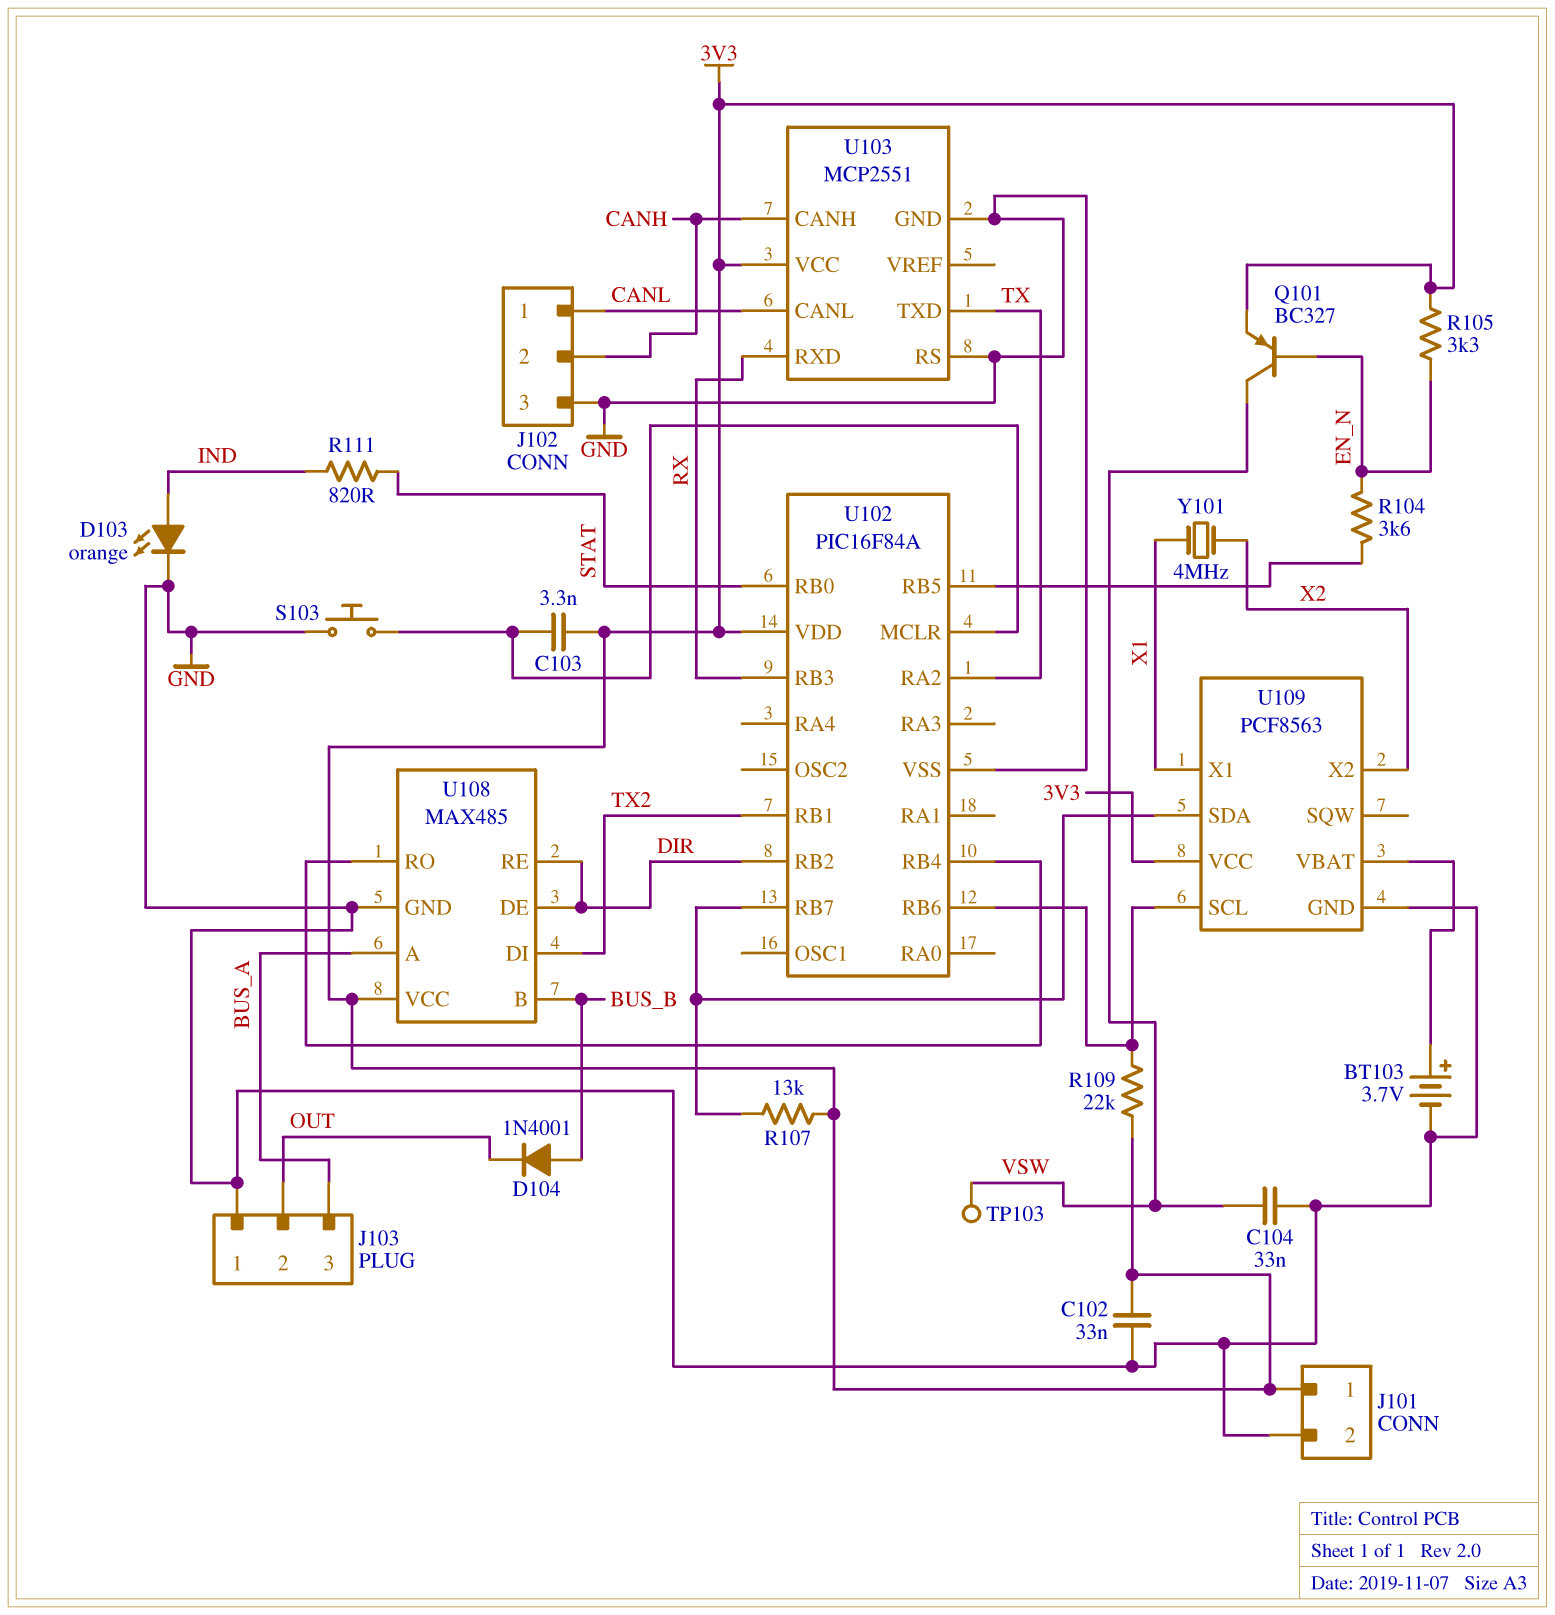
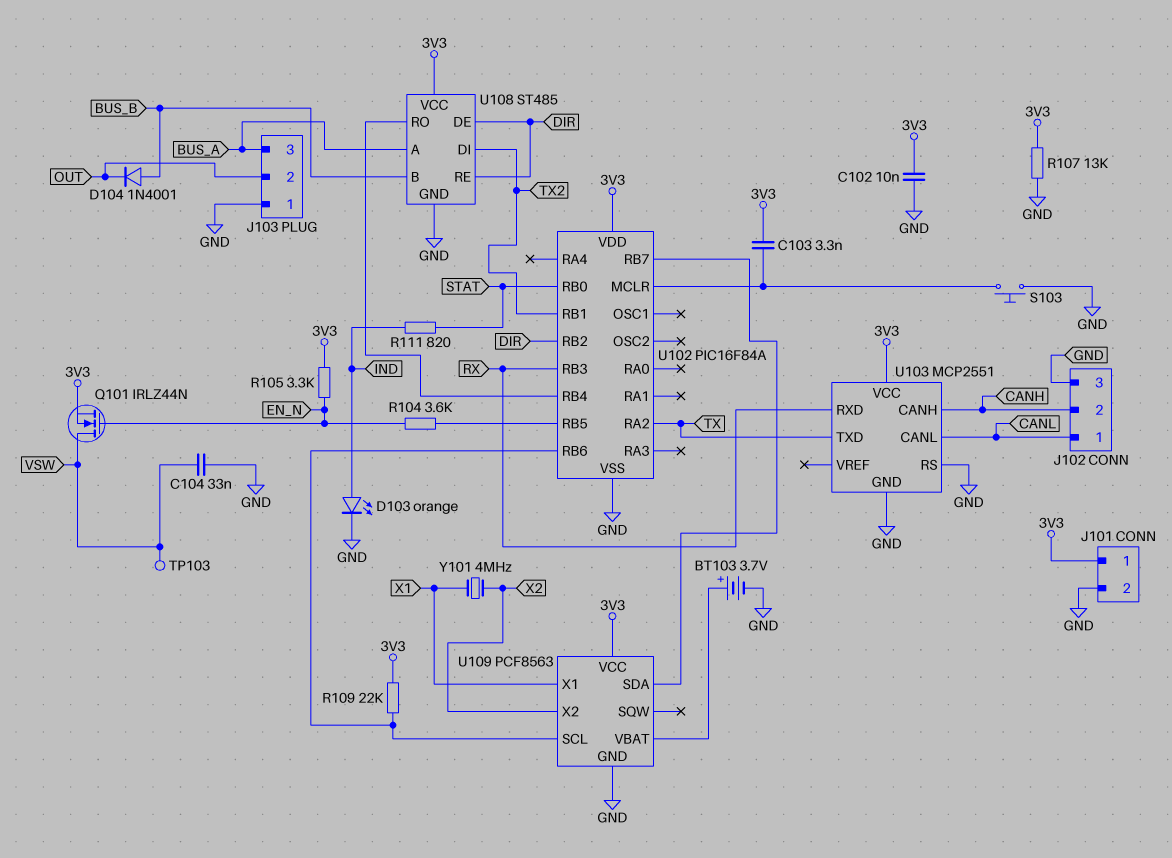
C102: 33nF (3V3, GND) -> 10nF (3V3, GND)
Q101: PNP BC327 (B EN_N, C VSW, E 3V3) -> NMOS IRLZ44N (G EN_N, D VSW, S 3V3)
R107: 13k (3V3, U102/RB7) -> 13k (3V3, GND)
U108: MAX485 -> ST485

